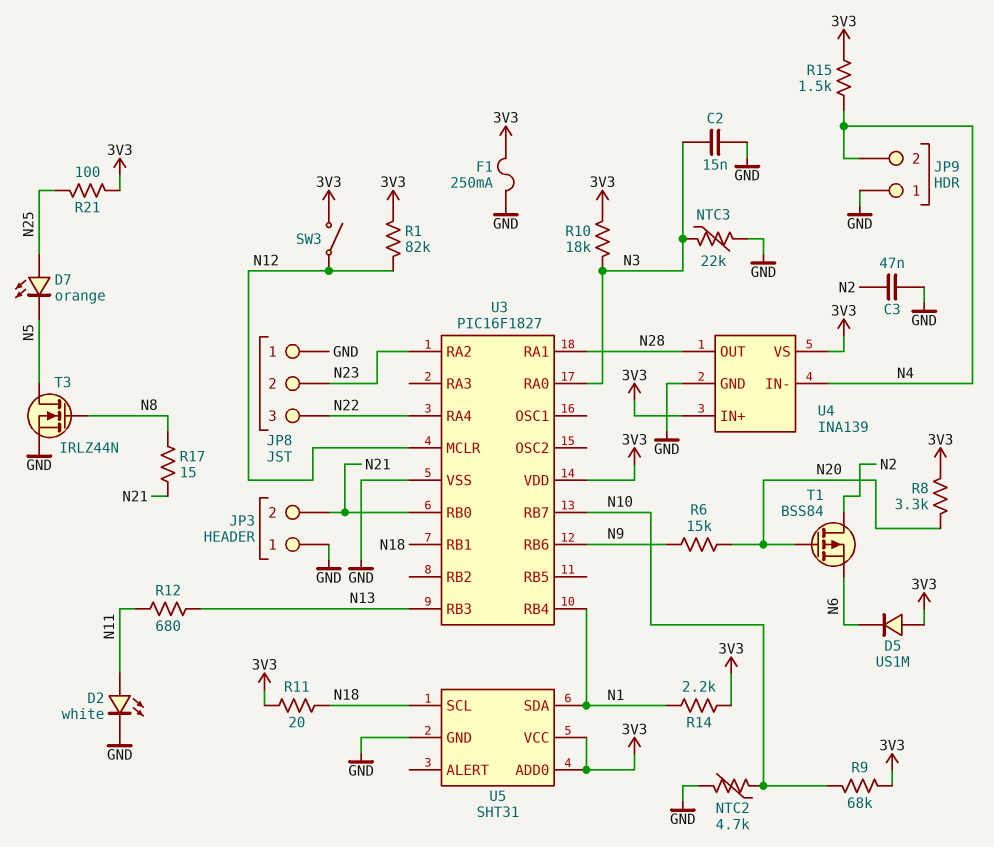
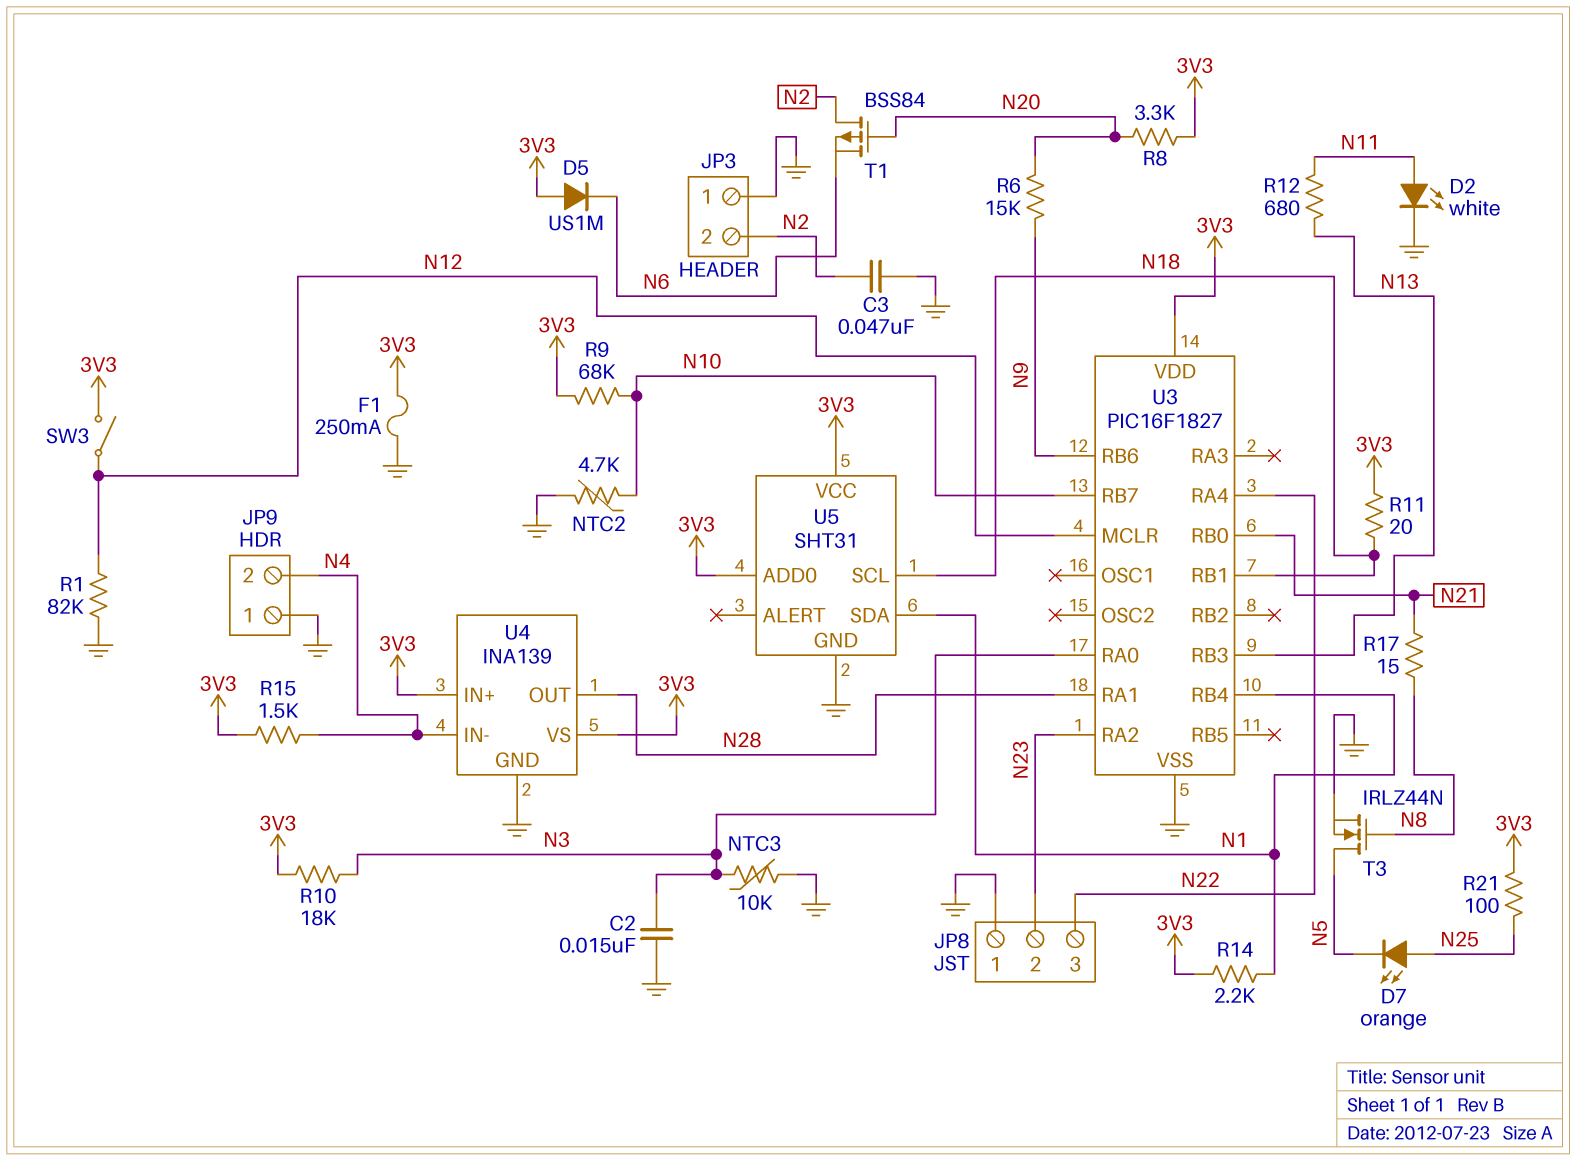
JP3 pin 2: N21 -> N2
NTC3: 22k (GND, N3) -> 10k (GND, N3)
R1: 82k (3V3, N12) -> 82k (GND, N12)

